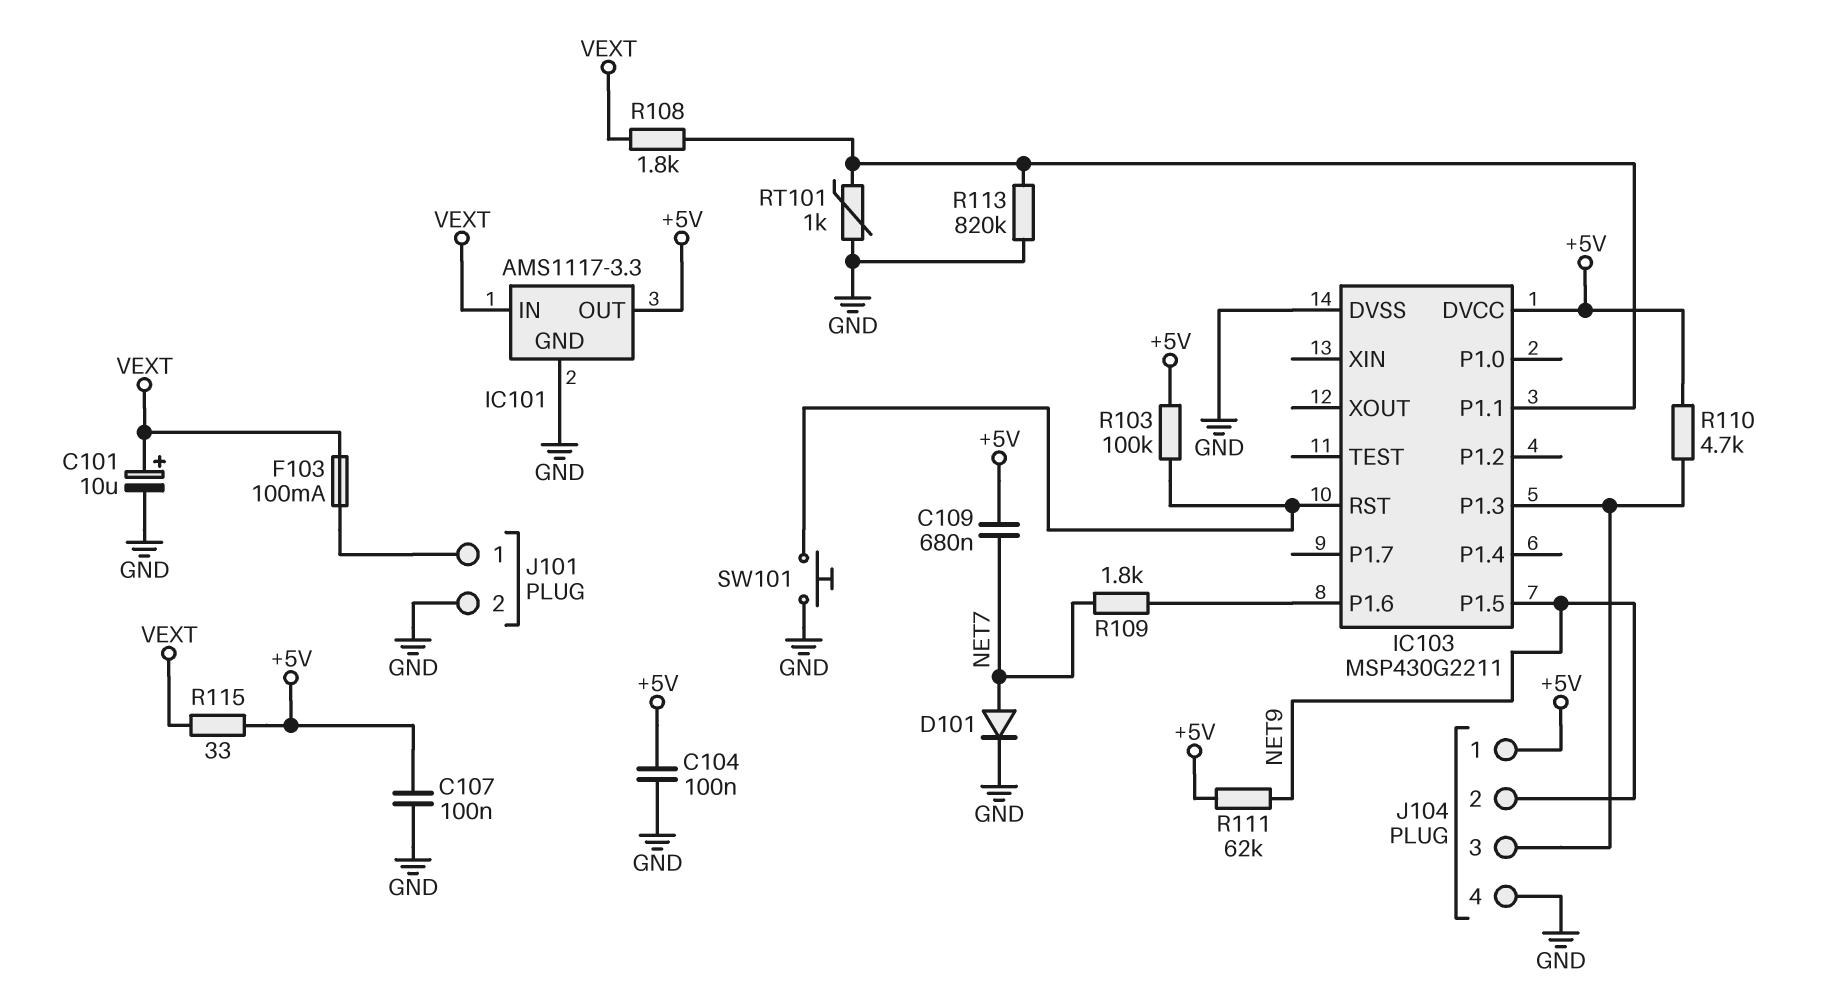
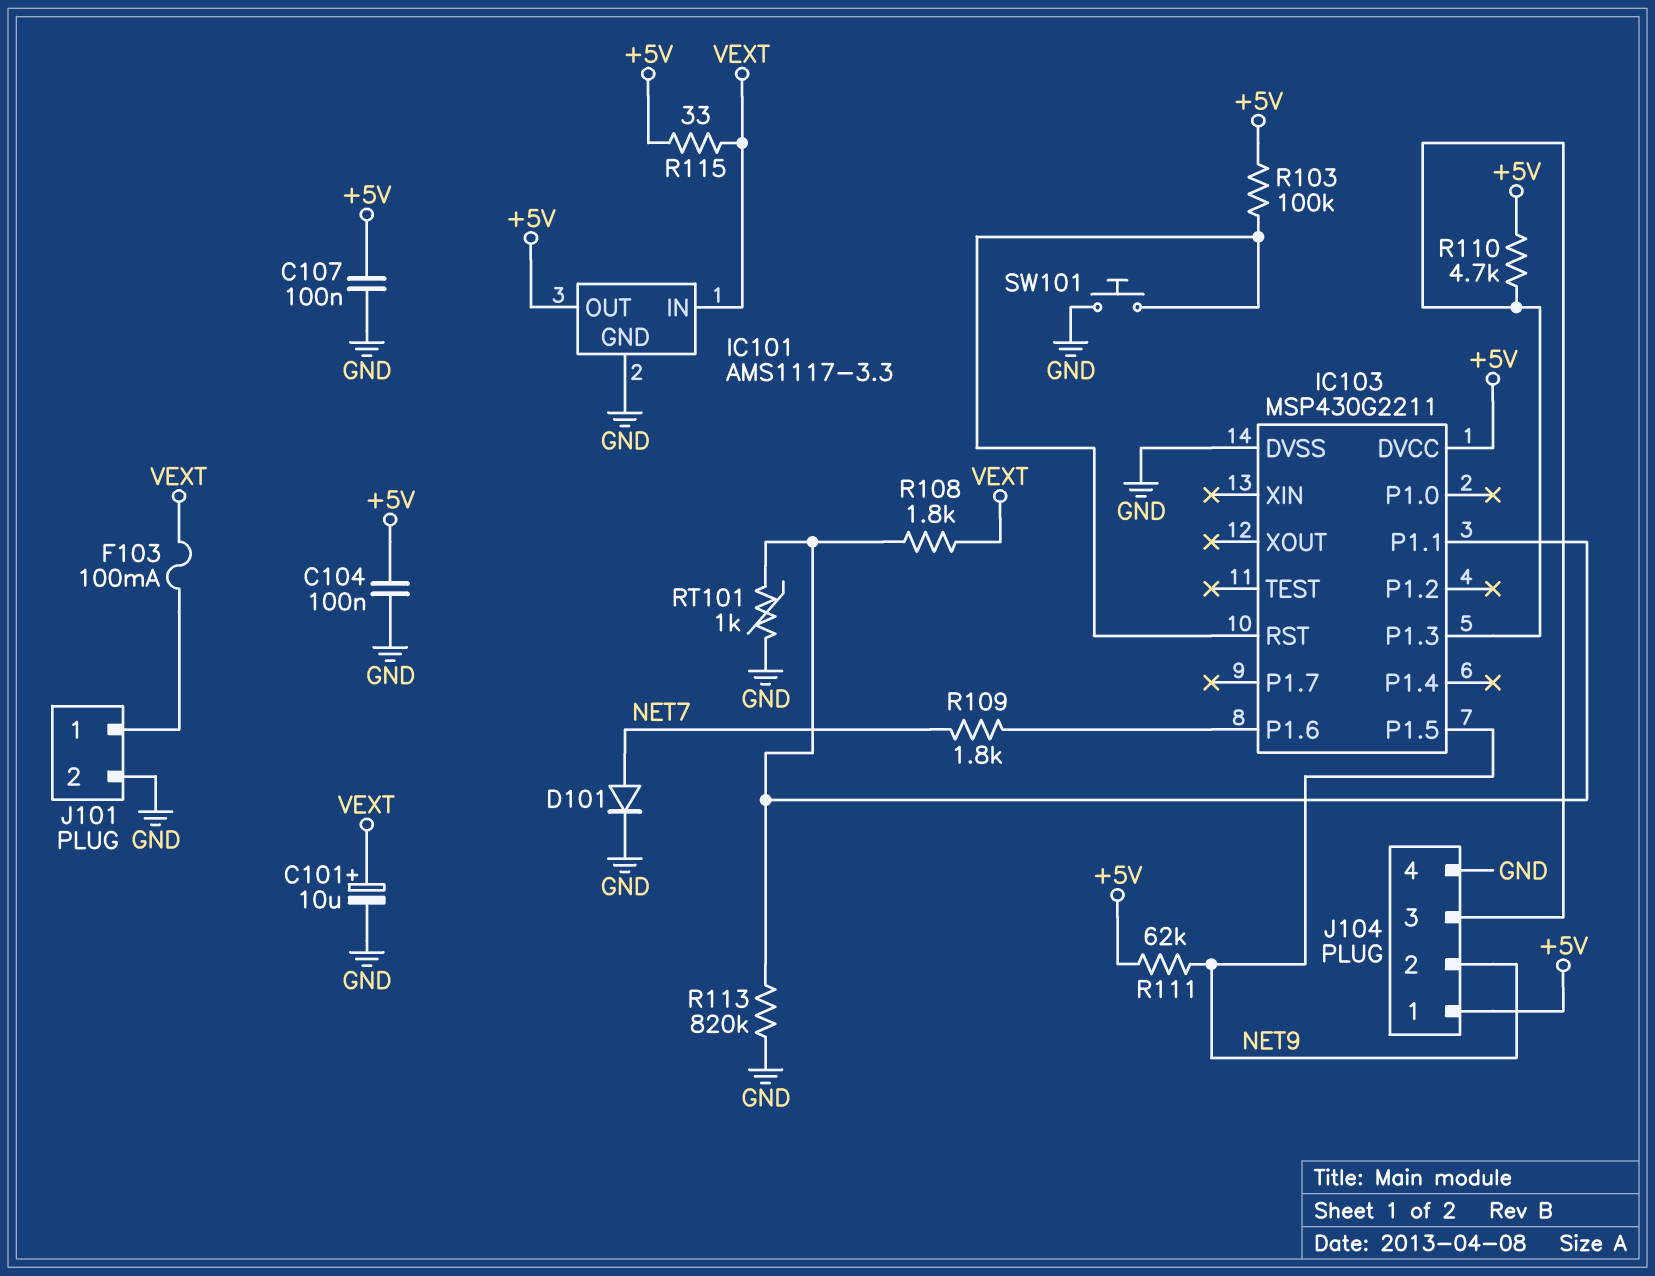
C109: 680nF (+5V, NET7) -> none

